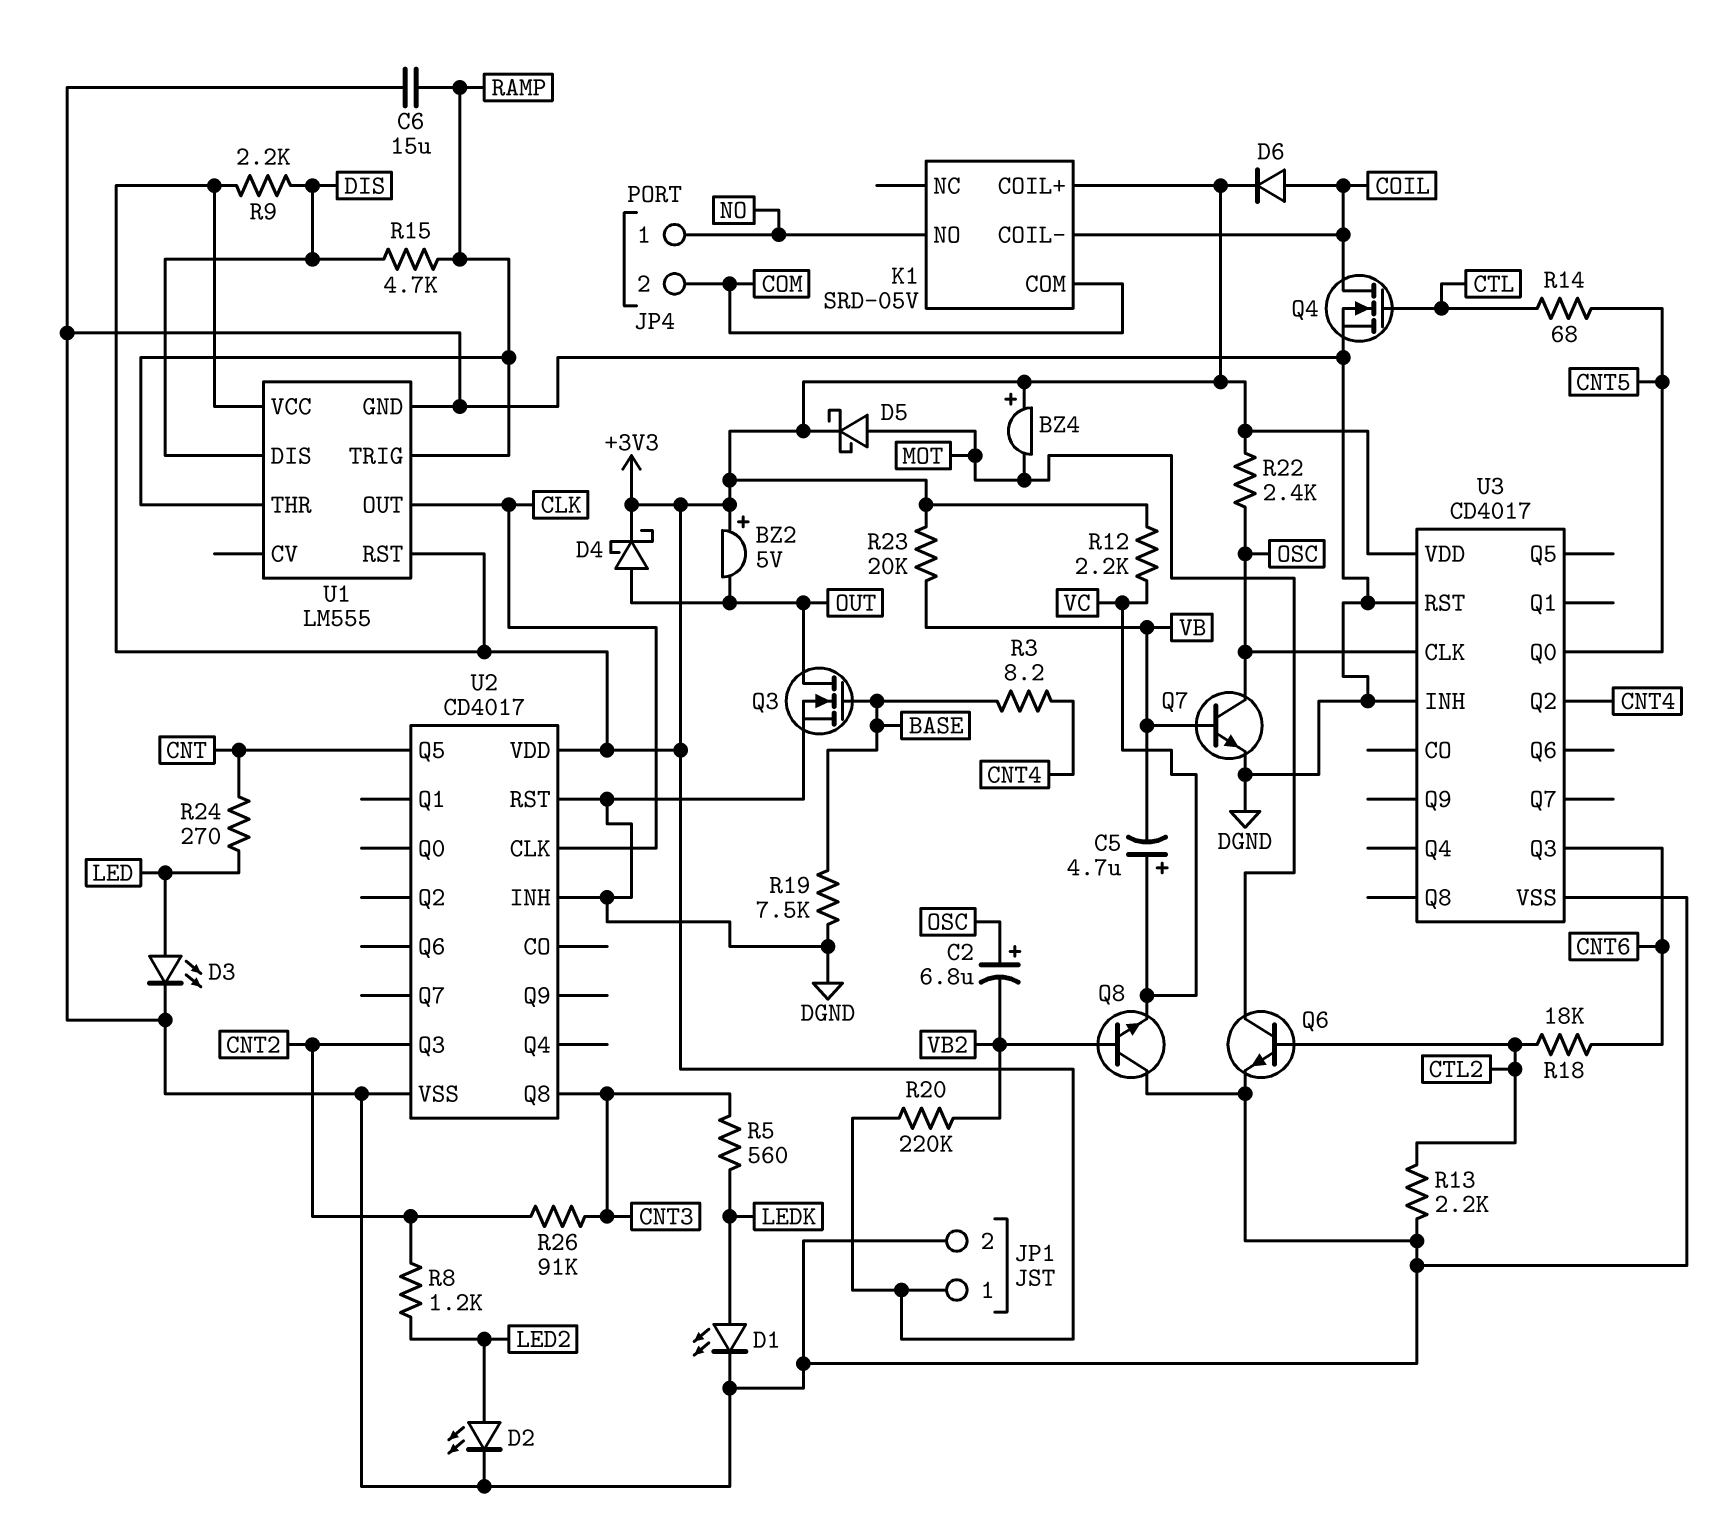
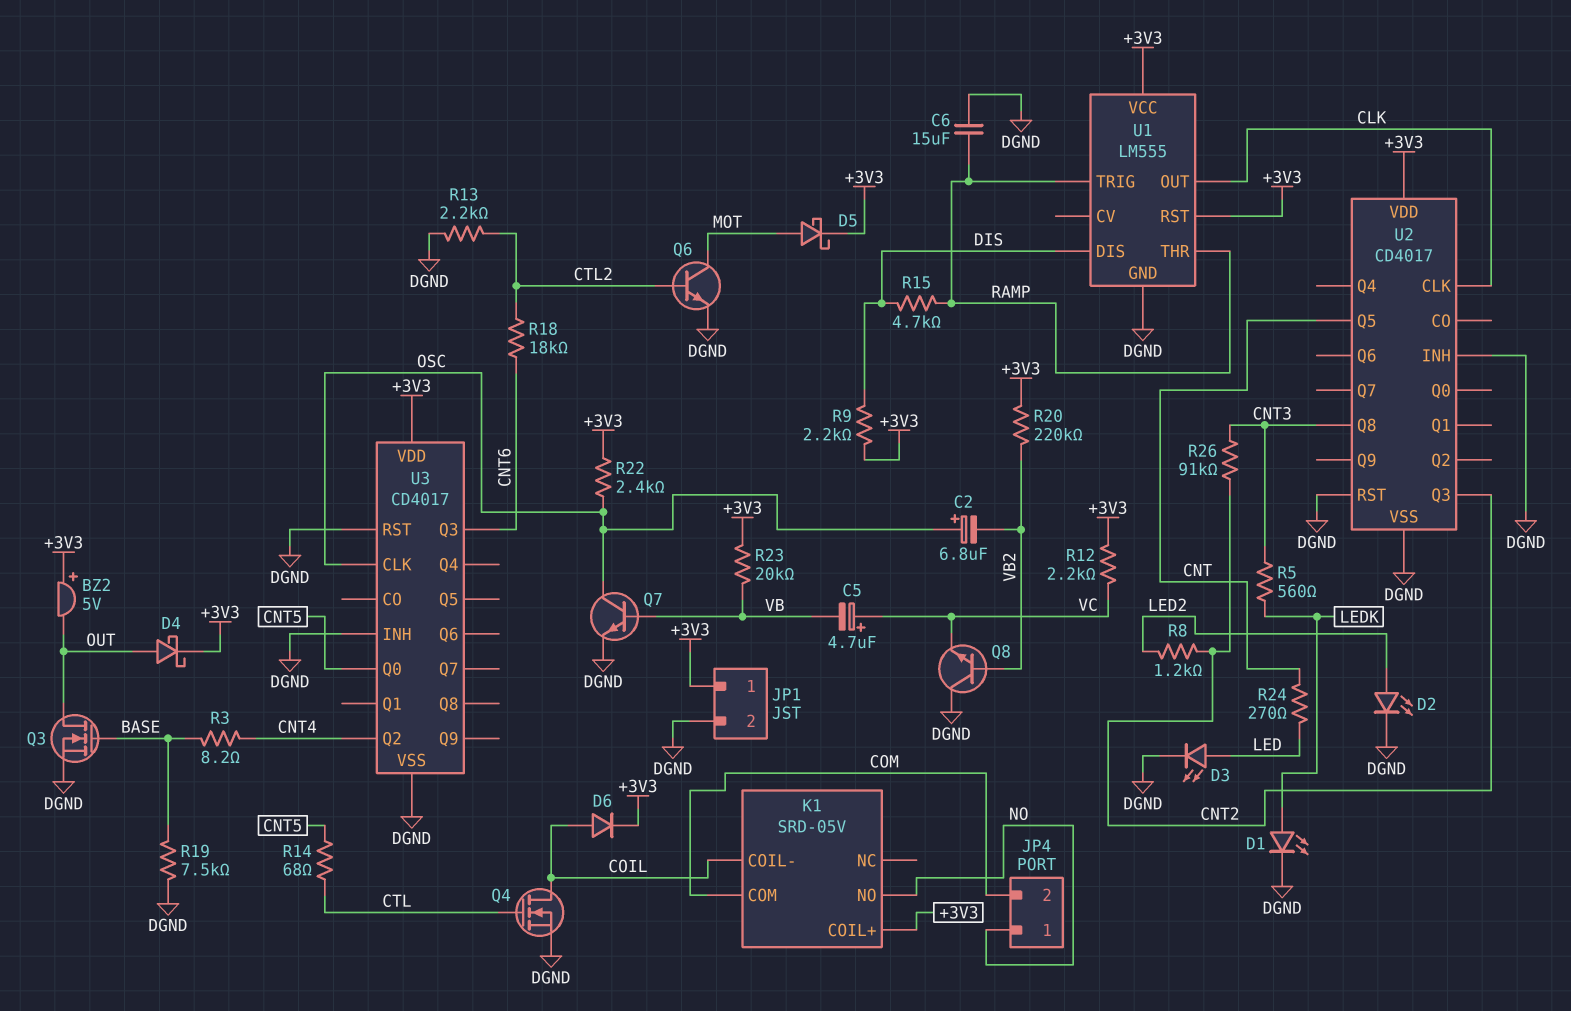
BZ4: buzzer (plus +3V3, minus MOT) -> none

